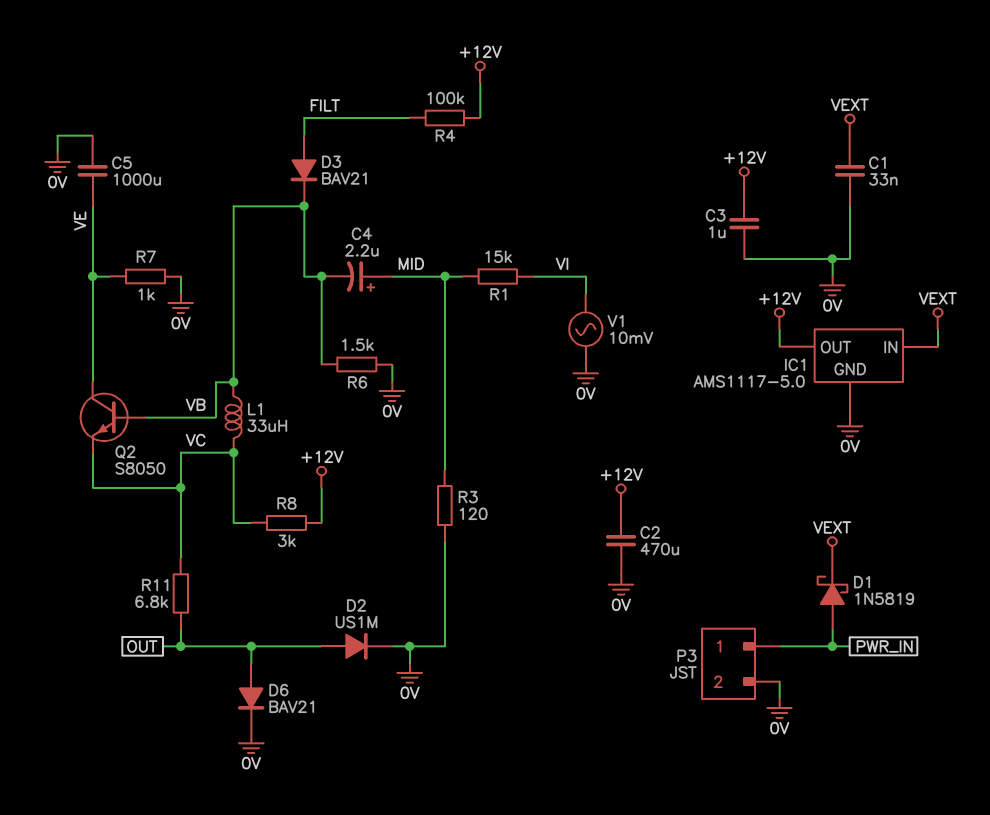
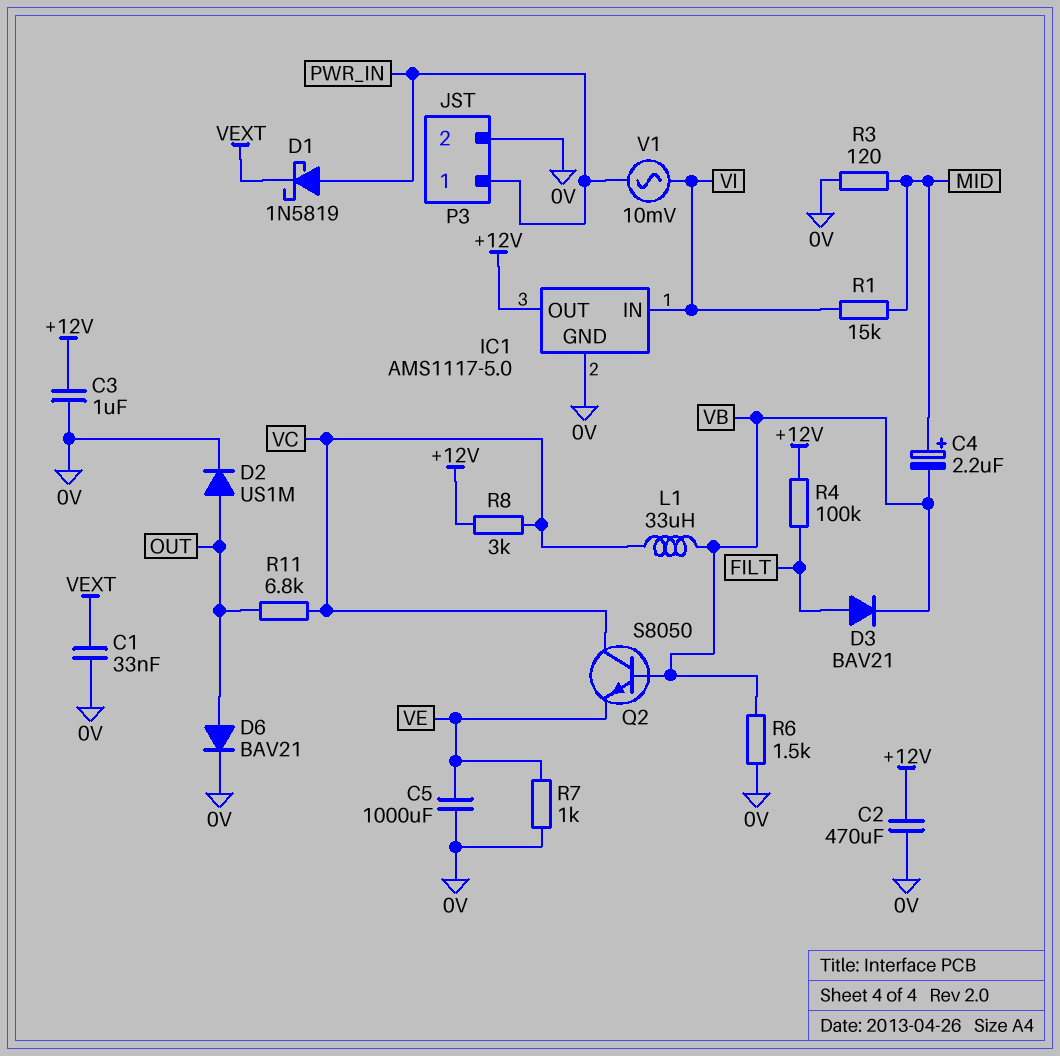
IC1 pin IN: VEXT -> VI
Q2: NPN S8050 (B VB, C VE, E VC) -> NPN S8050 (B VB, C VC, E VE)
V1: AC 10mV (0V, VI) -> AC 10mV (PWR_IN, VI)

